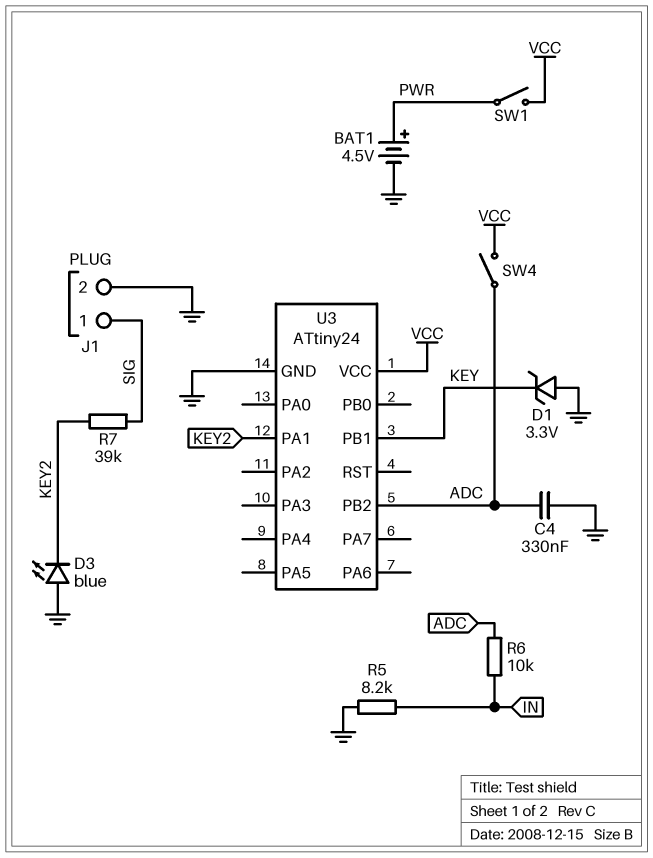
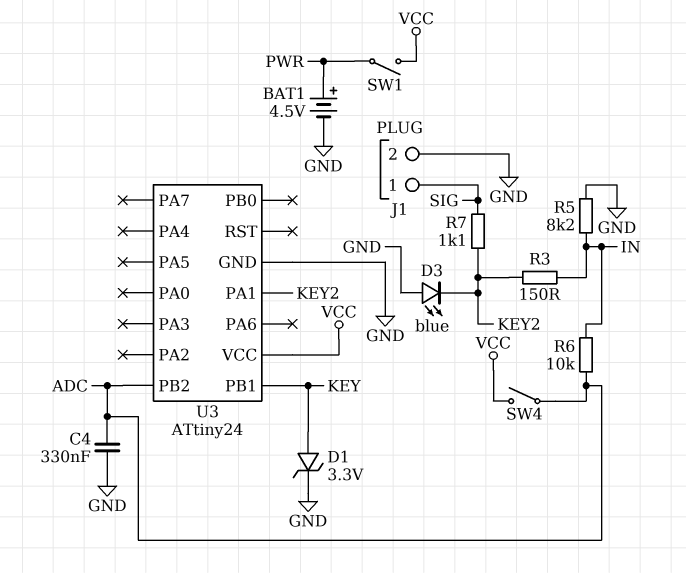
D1: zener 3.3V (A GND, K KEY) -> zener 3.3V (A KEY, K GND)
R3: none -> 150 (IN, KEY2)
R7: 39k (KEY2, SIG) -> 1.1k (KEY2, SIG)

